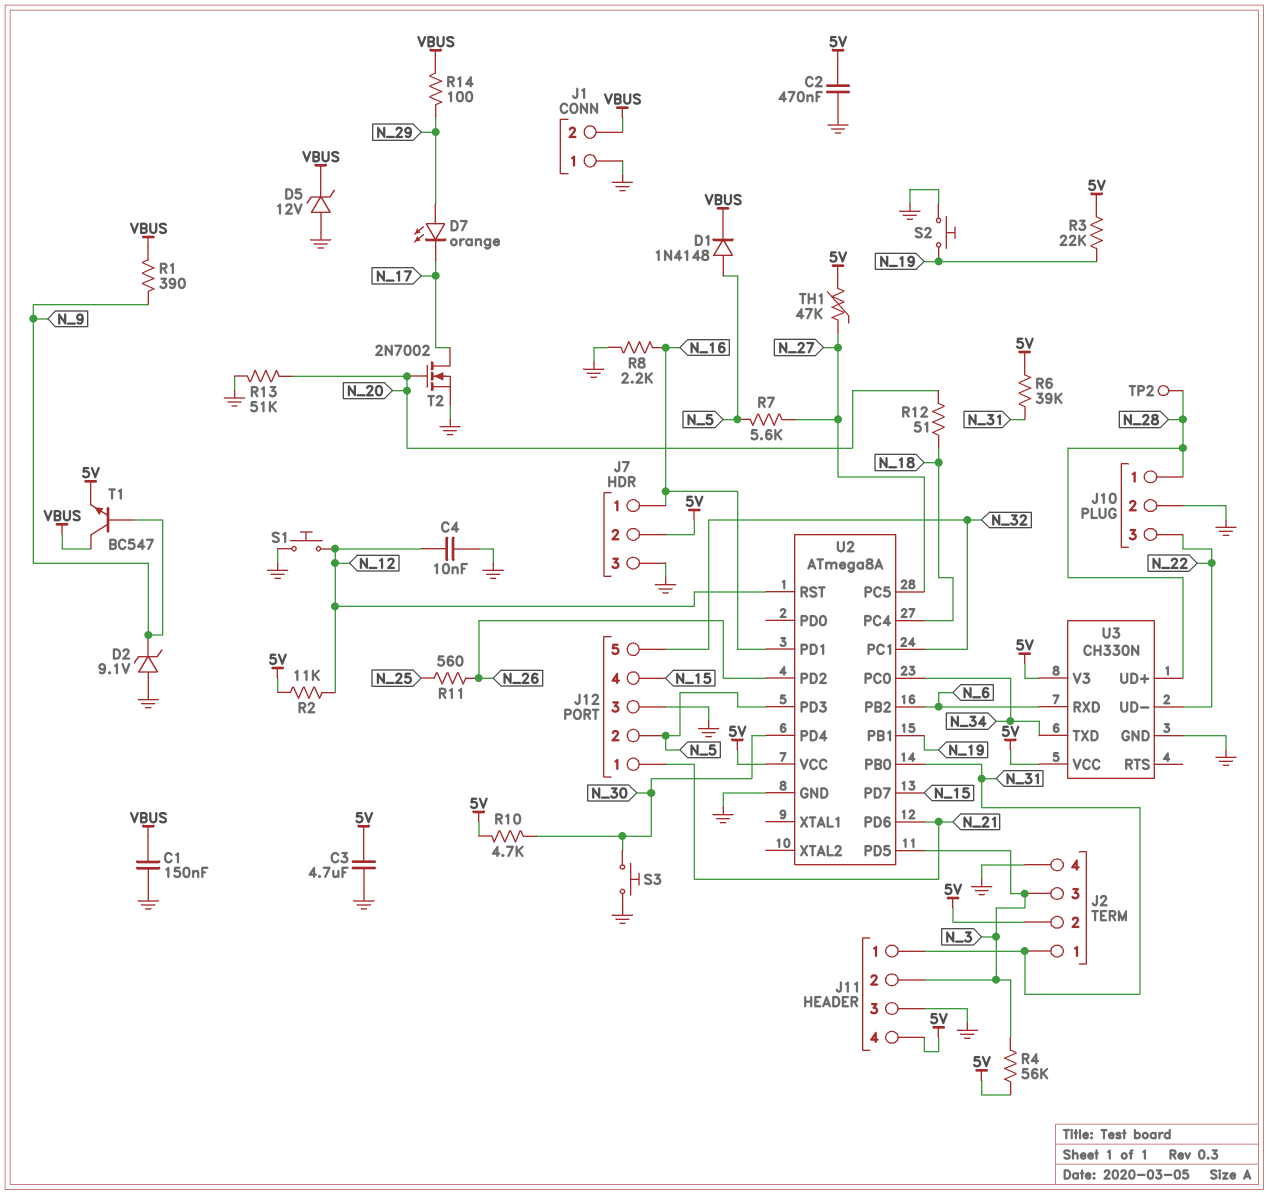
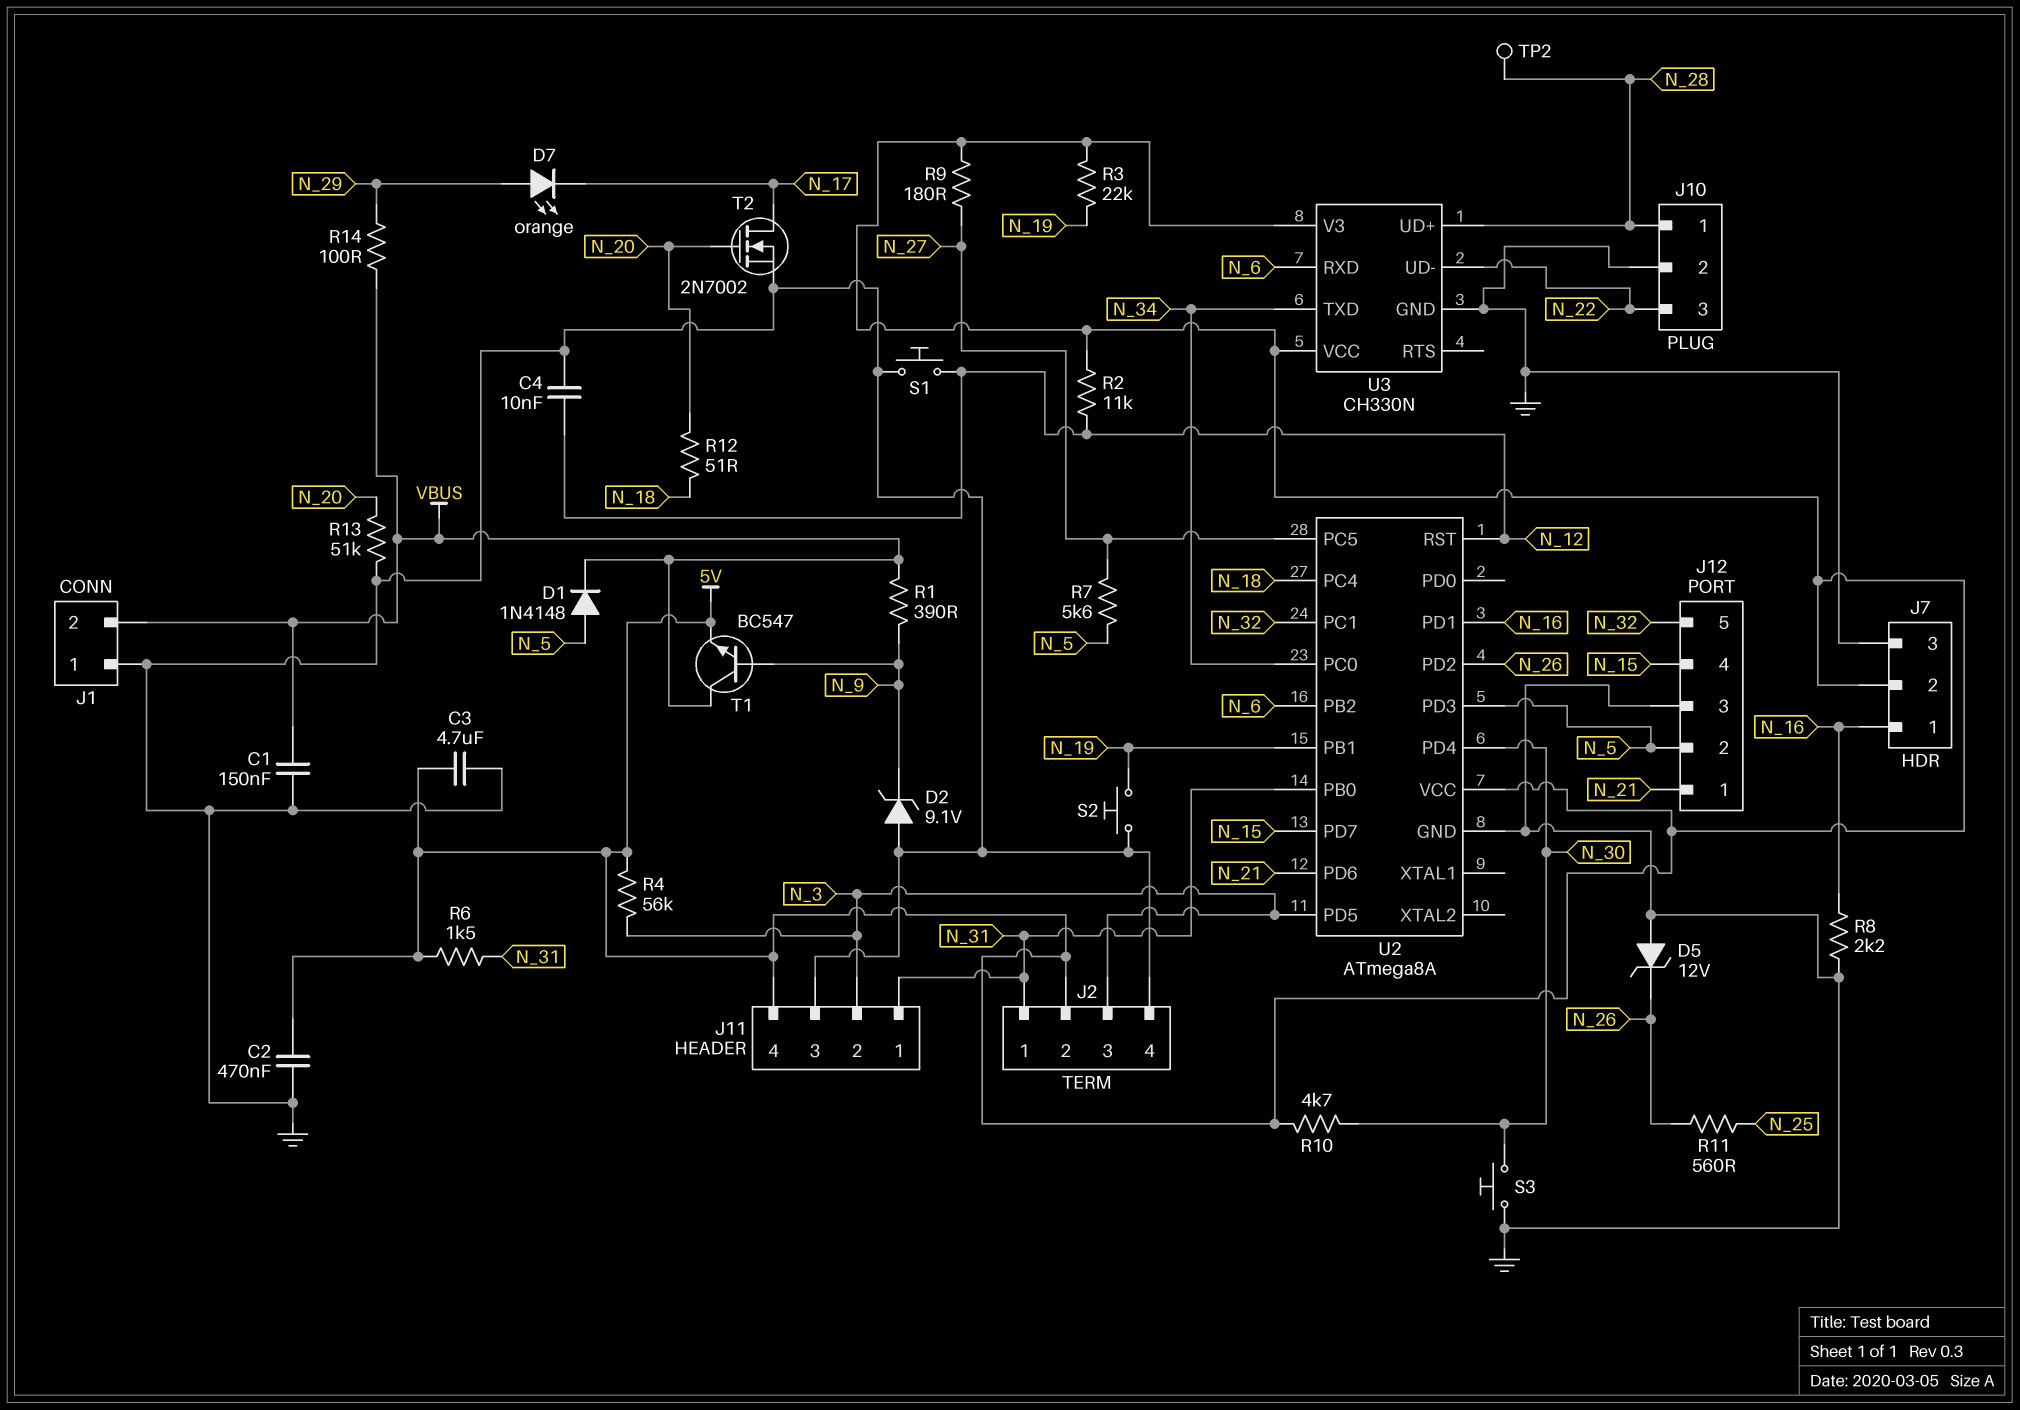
D5: zener 12V (A GND, K VBUS) -> zener 12V (A GND, K N_26)
R6: 39k (5V, N_31) -> 1.5k (5V, N_31)
R9: none -> 180 (5V, N_27)
TH1: 47k (5V, N_27) -> none

